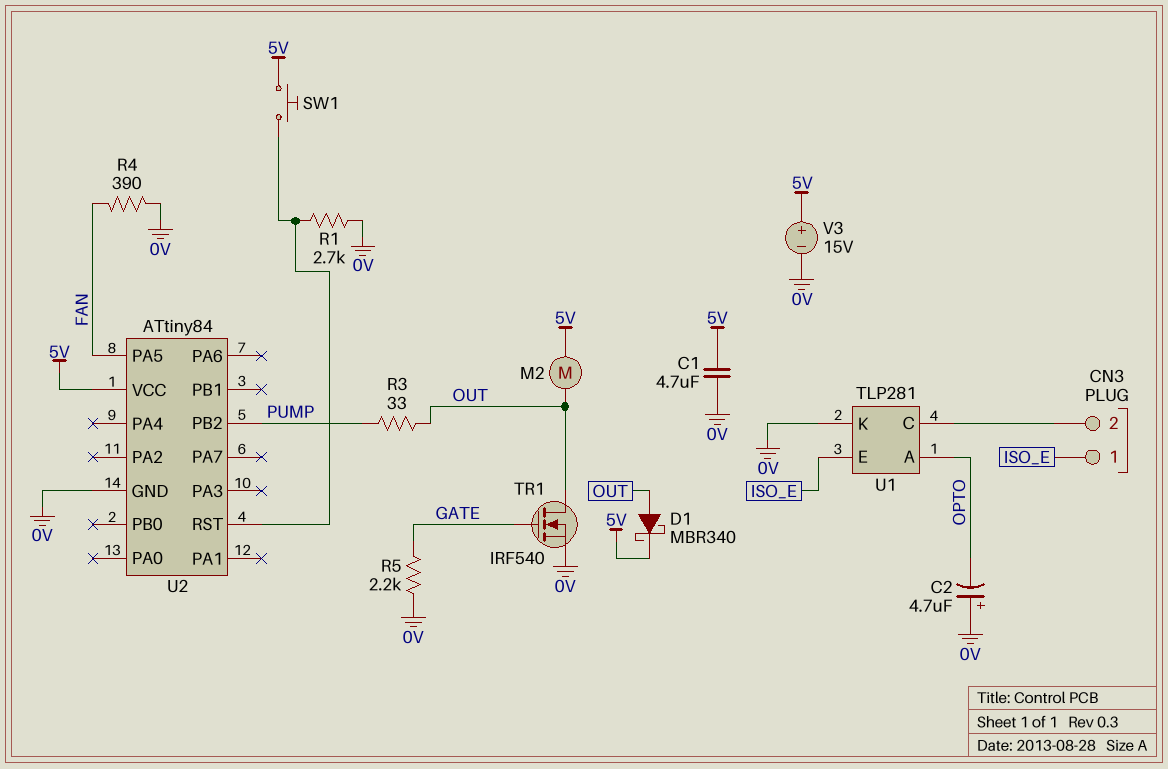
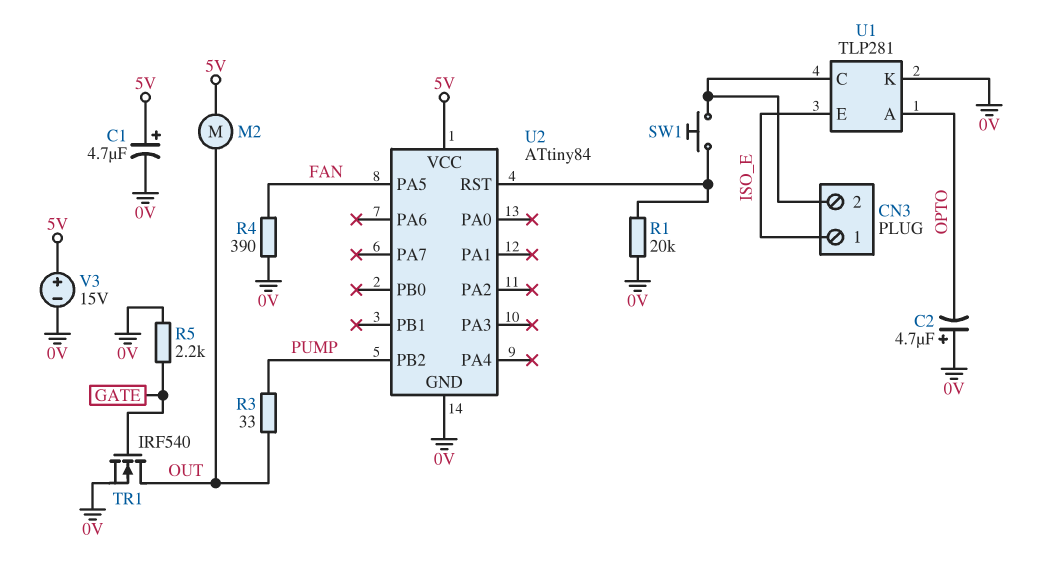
C1: 4.7uF (0V, 5V) -> 4.7uF (plus 5V, minus 0V)
D1: schottky MBR340 (A OUT, K 5V) -> none
R1: 2.7k (0V, U2/RST) -> 20k (0V, U2/RST)
SW1: button (5V, U2/RST) -> button (CN3/2, U2/RST)

